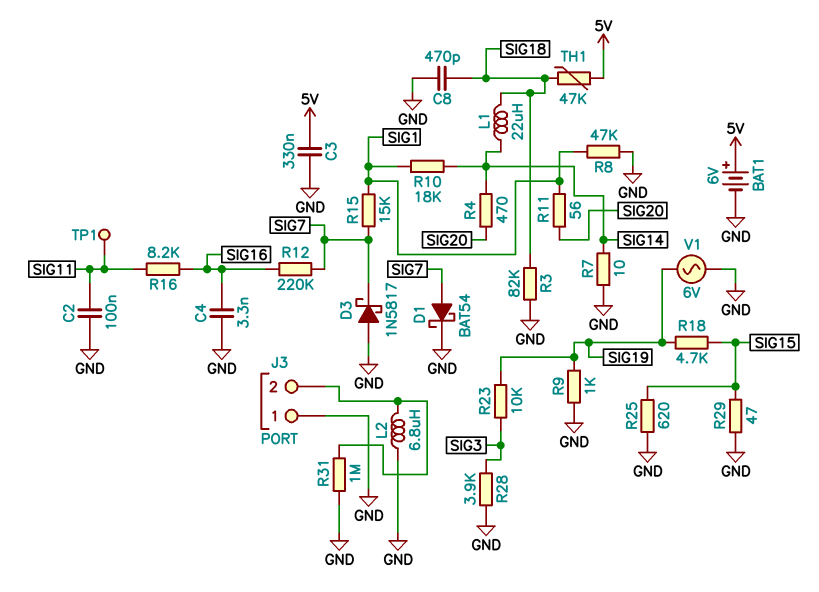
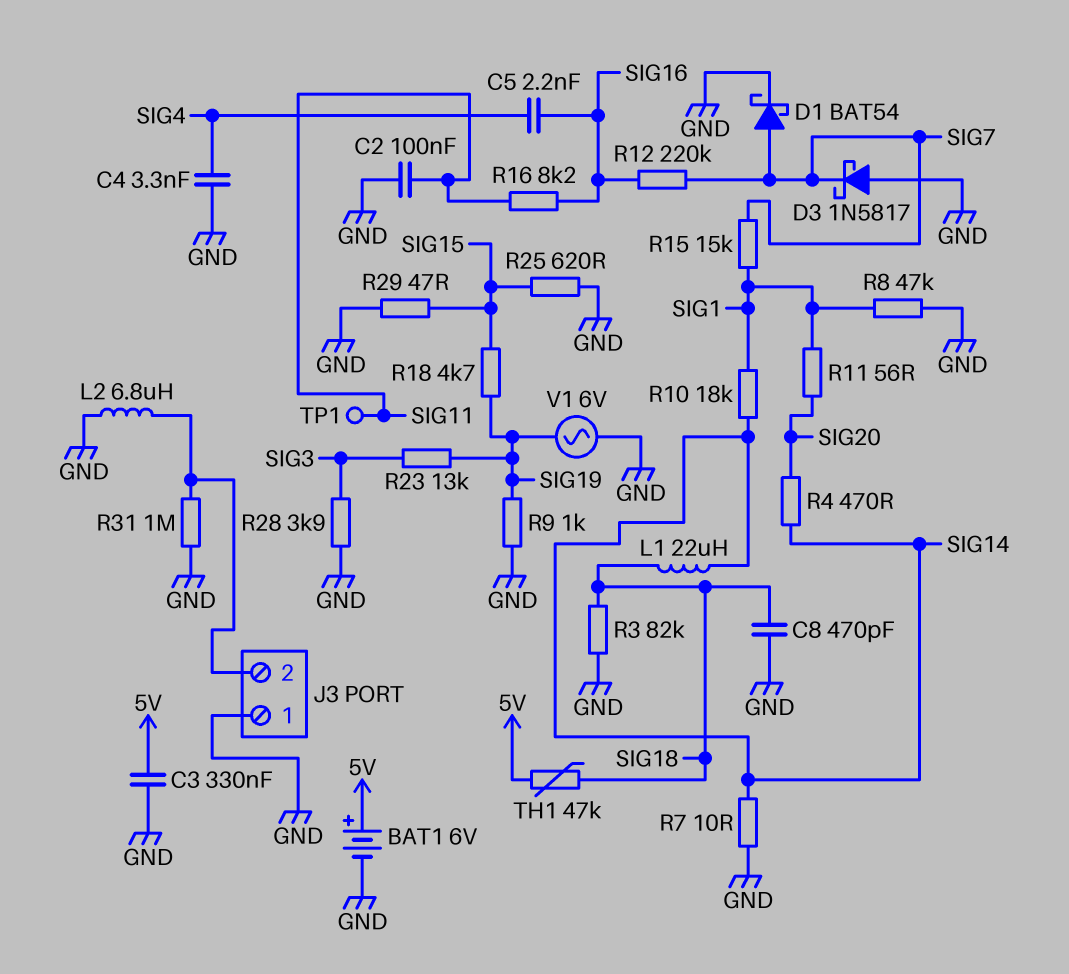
C4: 3.3nF (GND, SIG16) -> 3.3nF (GND, SIG4)
C5: none -> 2.2nF (SIG4, SIG16)
R23: 10k (SIG3, SIG19) -> 13k (SIG3, SIG19)

